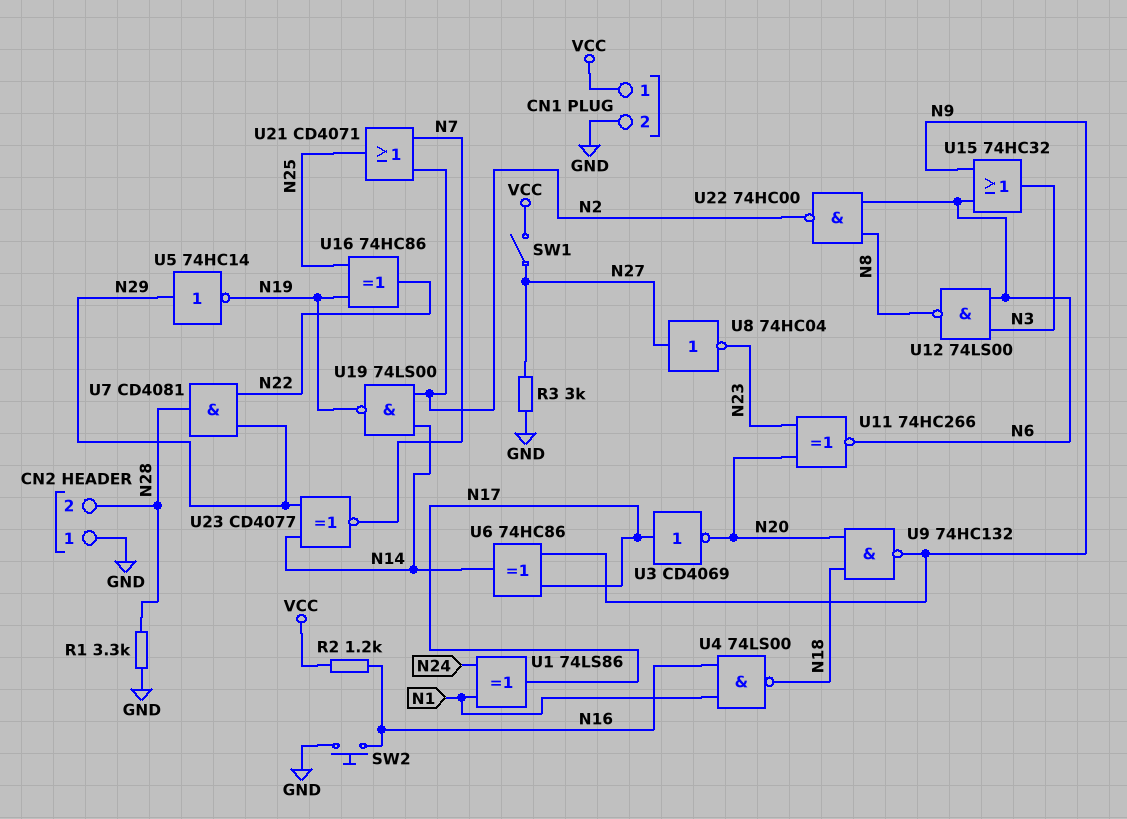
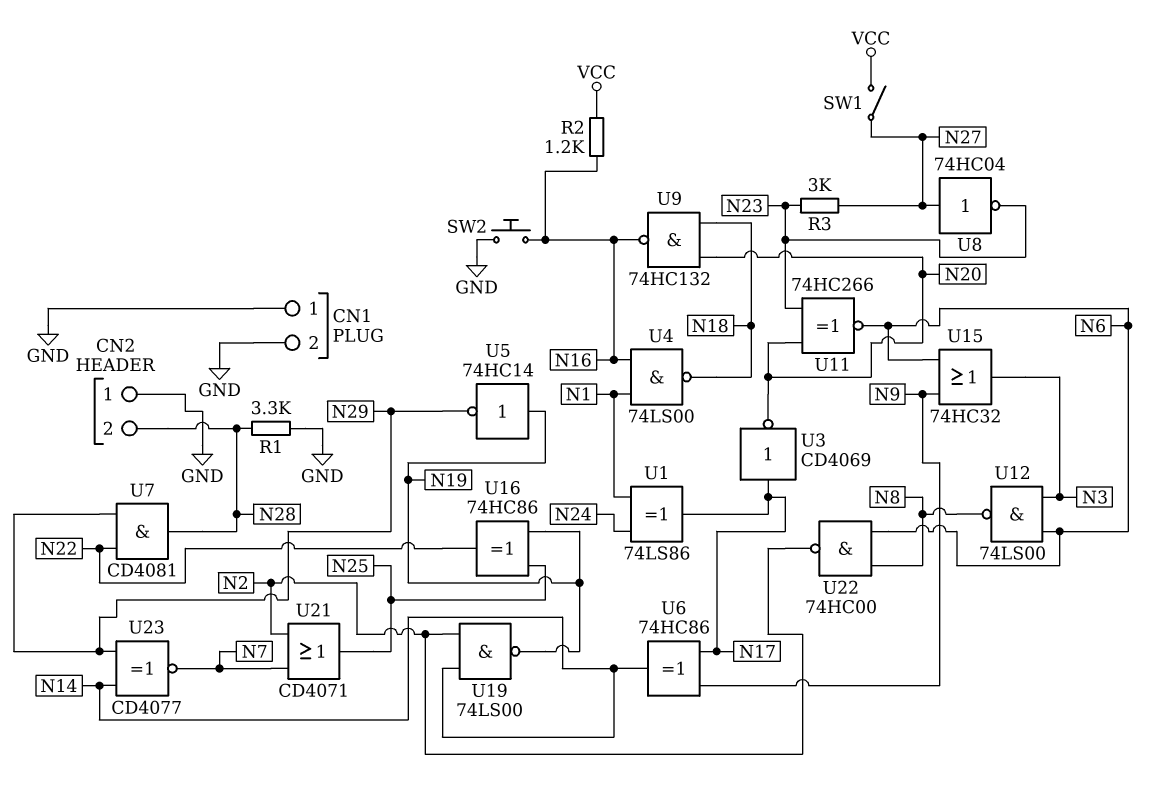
CN1 pin 1: VCC -> GND
R3: 3k (GND, N27) -> 3k (N23, N27)
U5: NOT 74HC14 (in N29, out N19) -> NOT 74HC14 (in N19, out N29)
U9: NAND 74HC132 (in N18, in N20, out N9) -> NAND 74HC132 (in N18, in N20, out N16)

